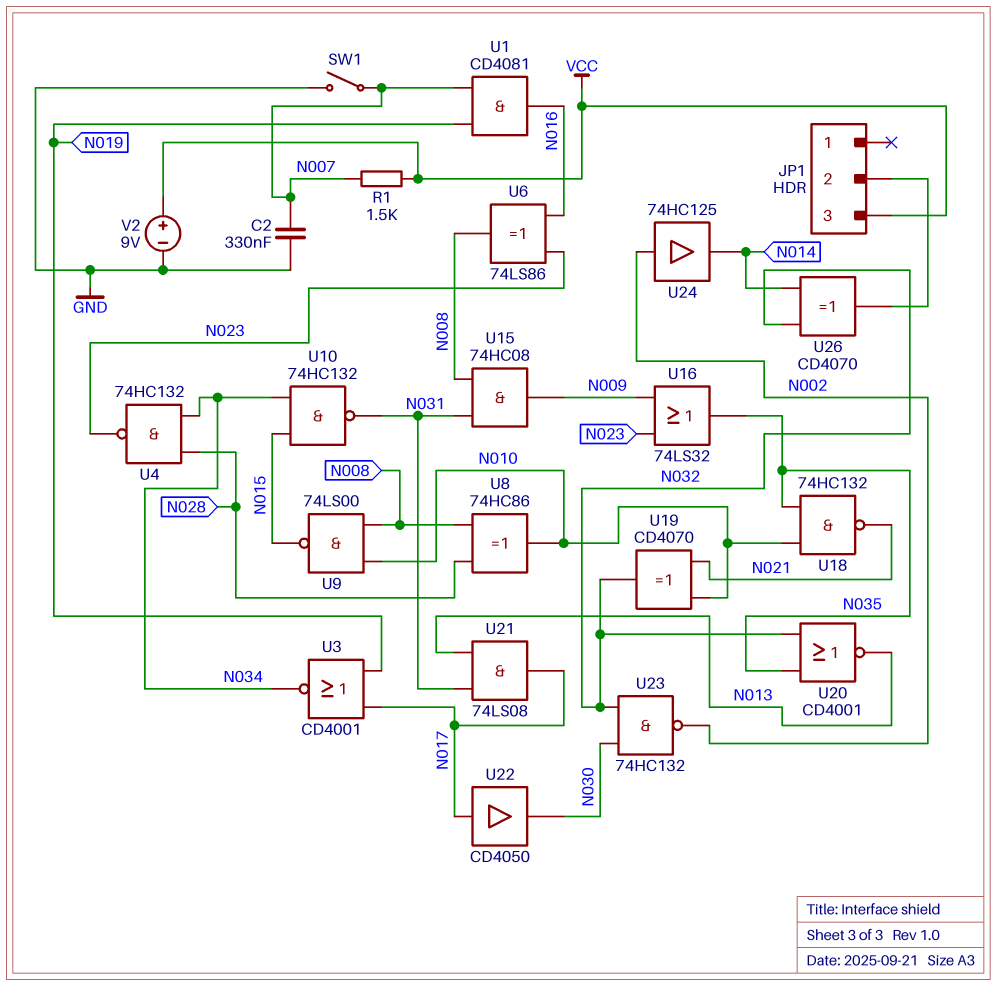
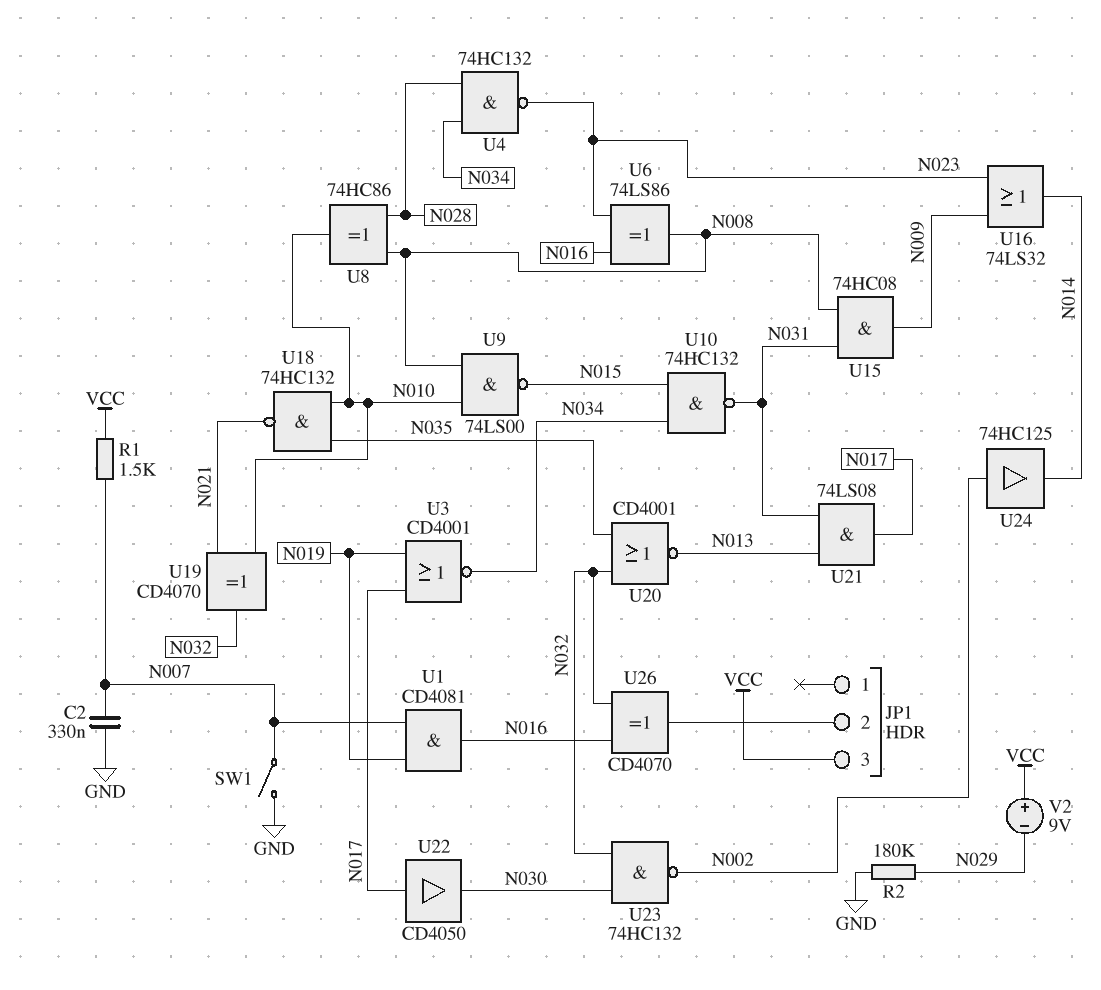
R2: none -> 180k (GND, N029)
U16: OR 74LS32 (in N009, in N023, out N035) -> OR 74LS32 (in N009, in N023, out N014)
U26: XOR CD4070 (in N014, in N032, out JP1/2) -> XOR CD4070 (in N016, in N032, out JP1/2)
V2: 9V (plus VCC, minus GND) -> 9V (plus VCC, minus N029)

